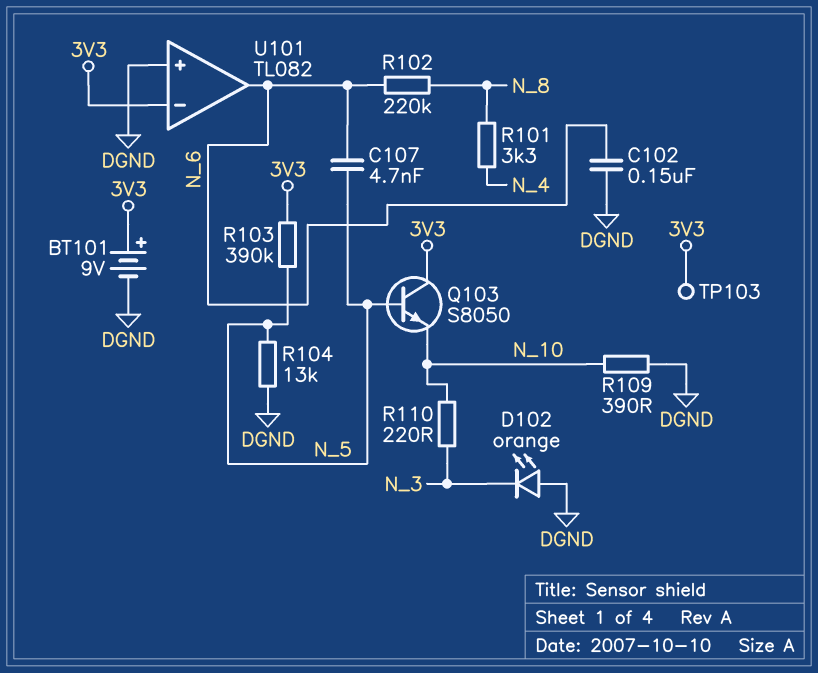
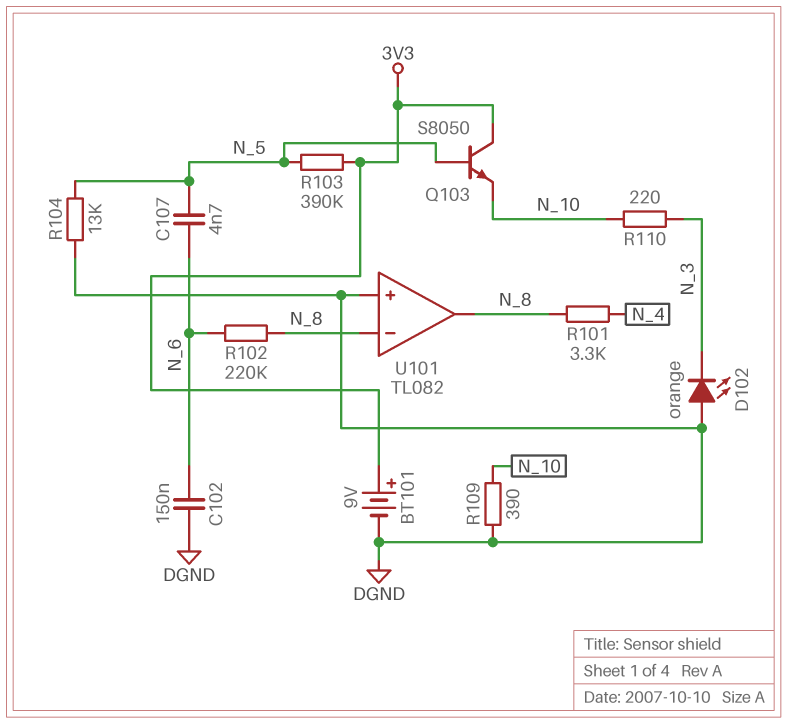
TP103: test point (3V3) -> none
U101 pin in-: 3V3 -> N_8
U101 pin out: N_6 -> N_8

